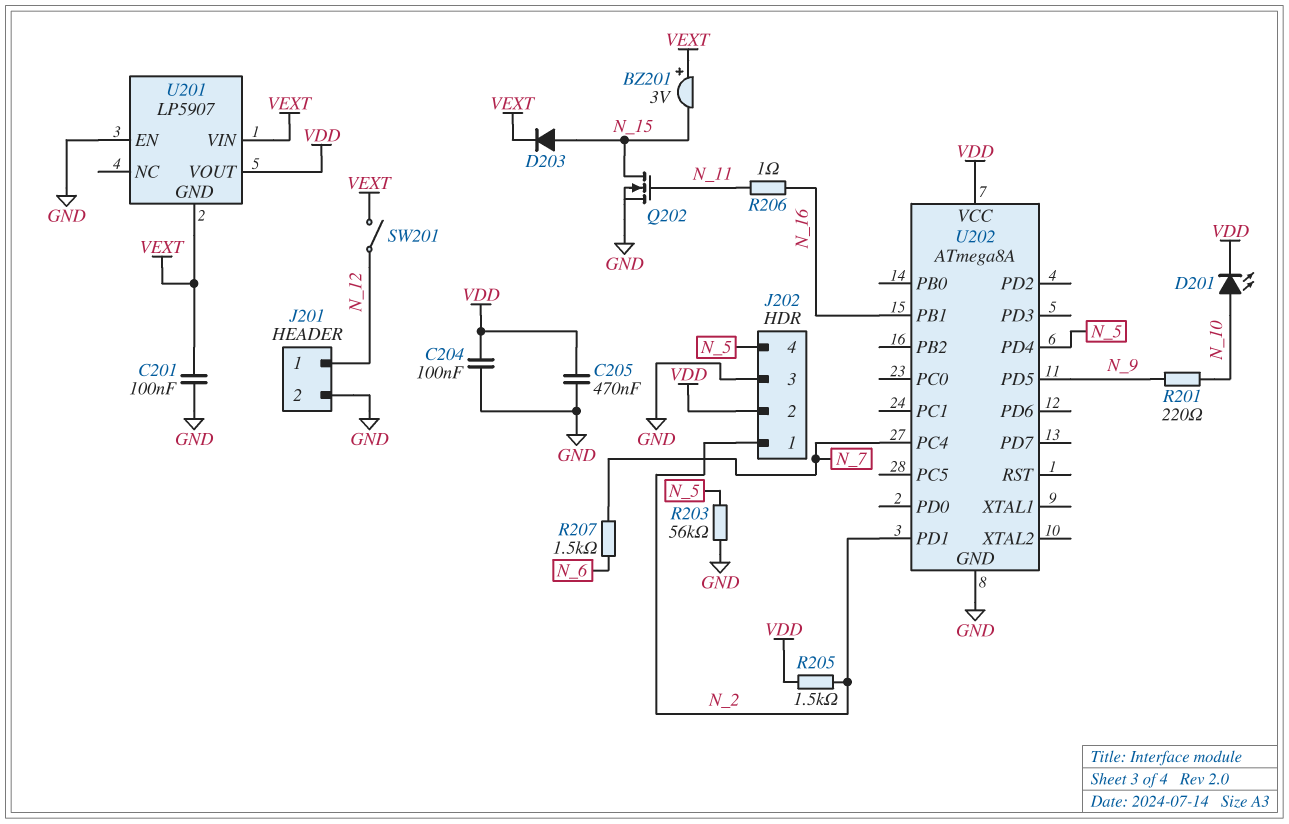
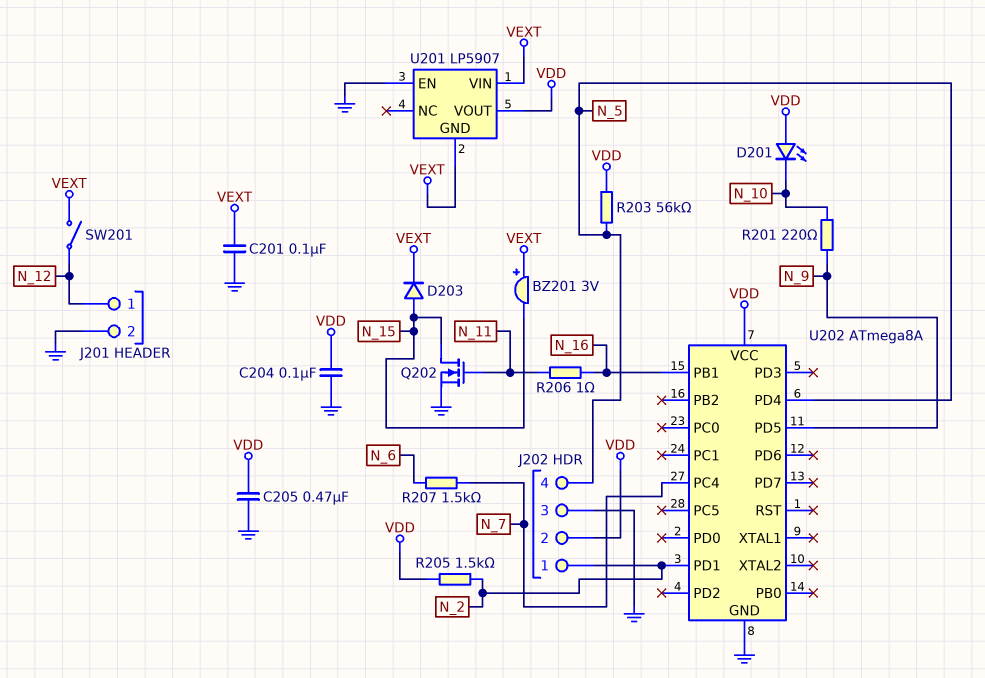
D201: LED (A N_10, K VDD) -> LED (A VDD, K N_10)
R203: 56k (GND, N_5) -> 56k (N_5, VDD)

